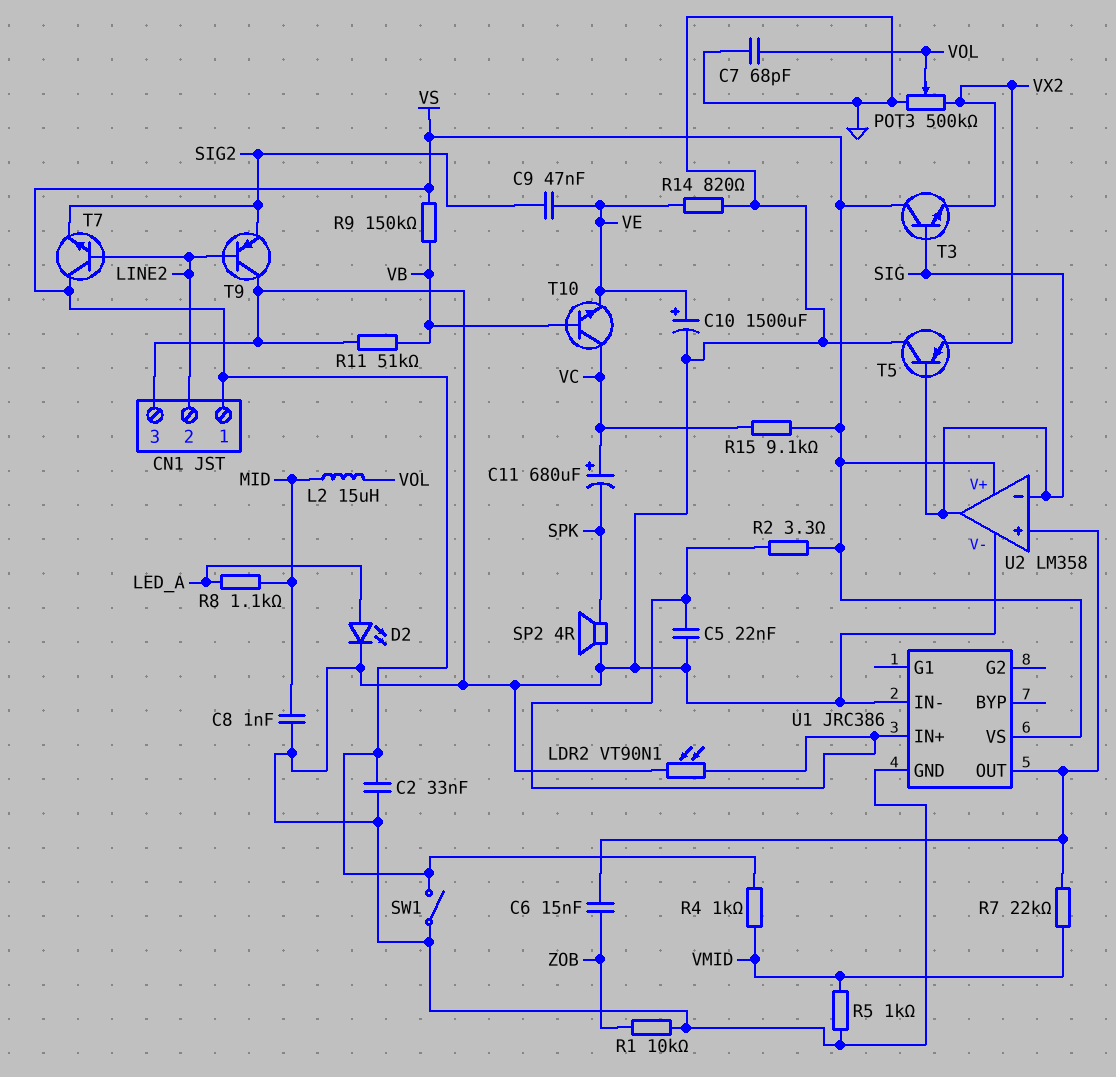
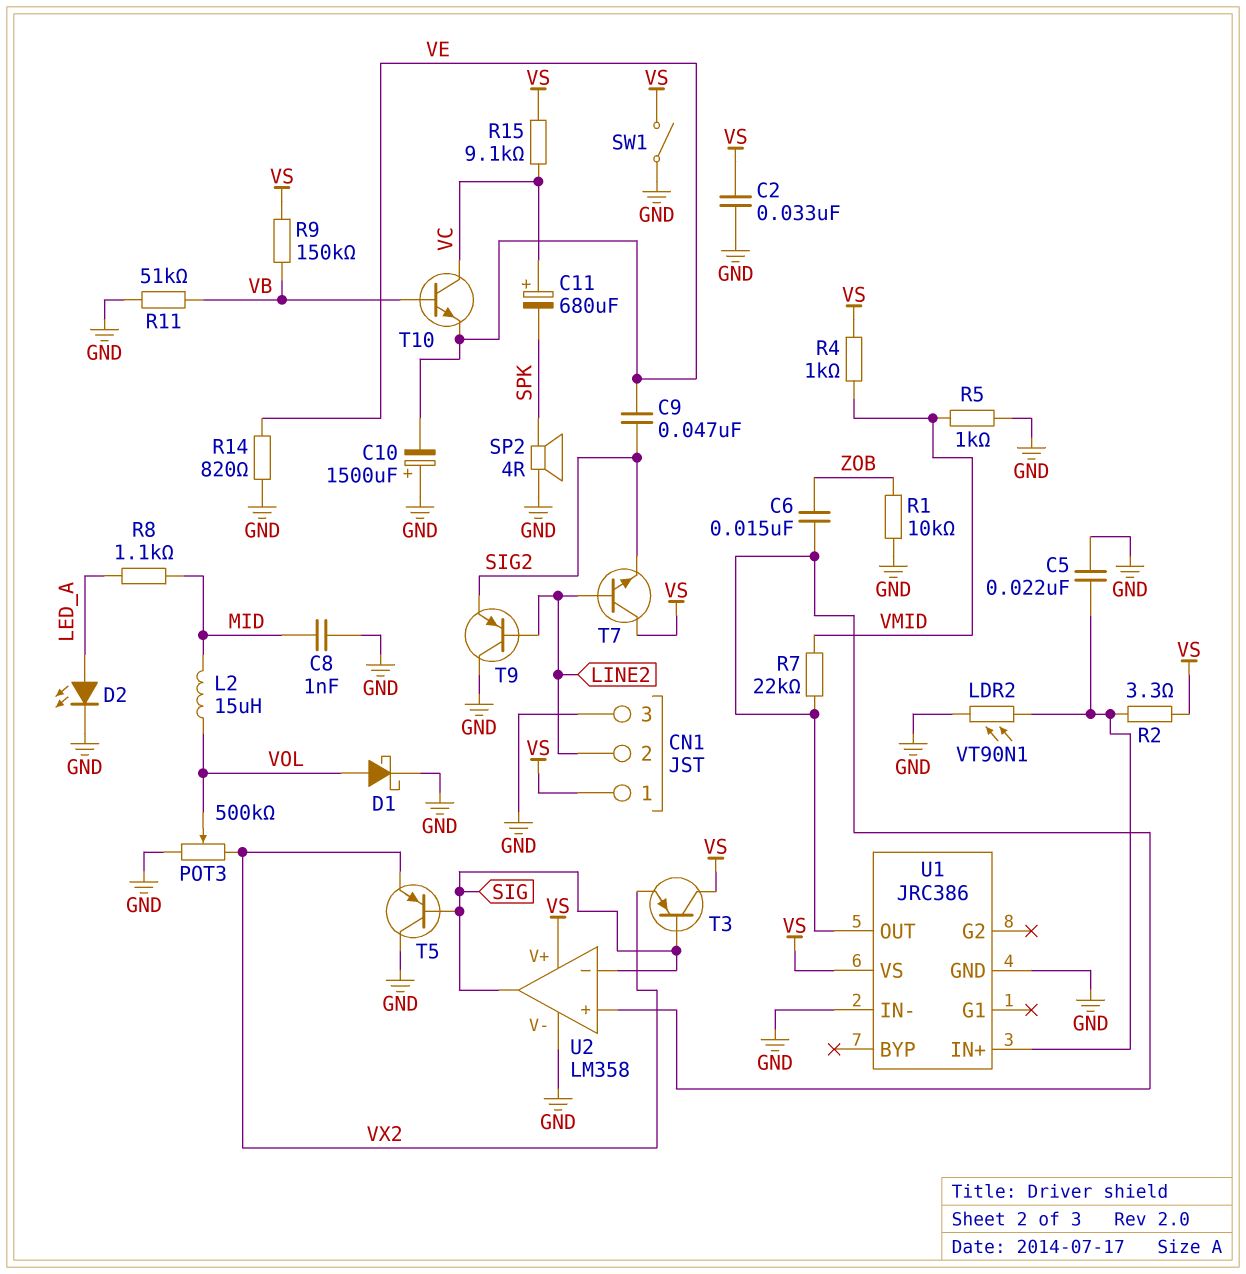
C7: 68pF (GND, VOL) -> none
C10: 1500uF (plus VE, minus GND) -> 1500uF (plus GND, minus VE)
D1: none -> schottky (A VOL, K GND)
T3: NPN (B SIG, C VS, E VX2) -> PNP (B SIG, C VS, E VX2)

